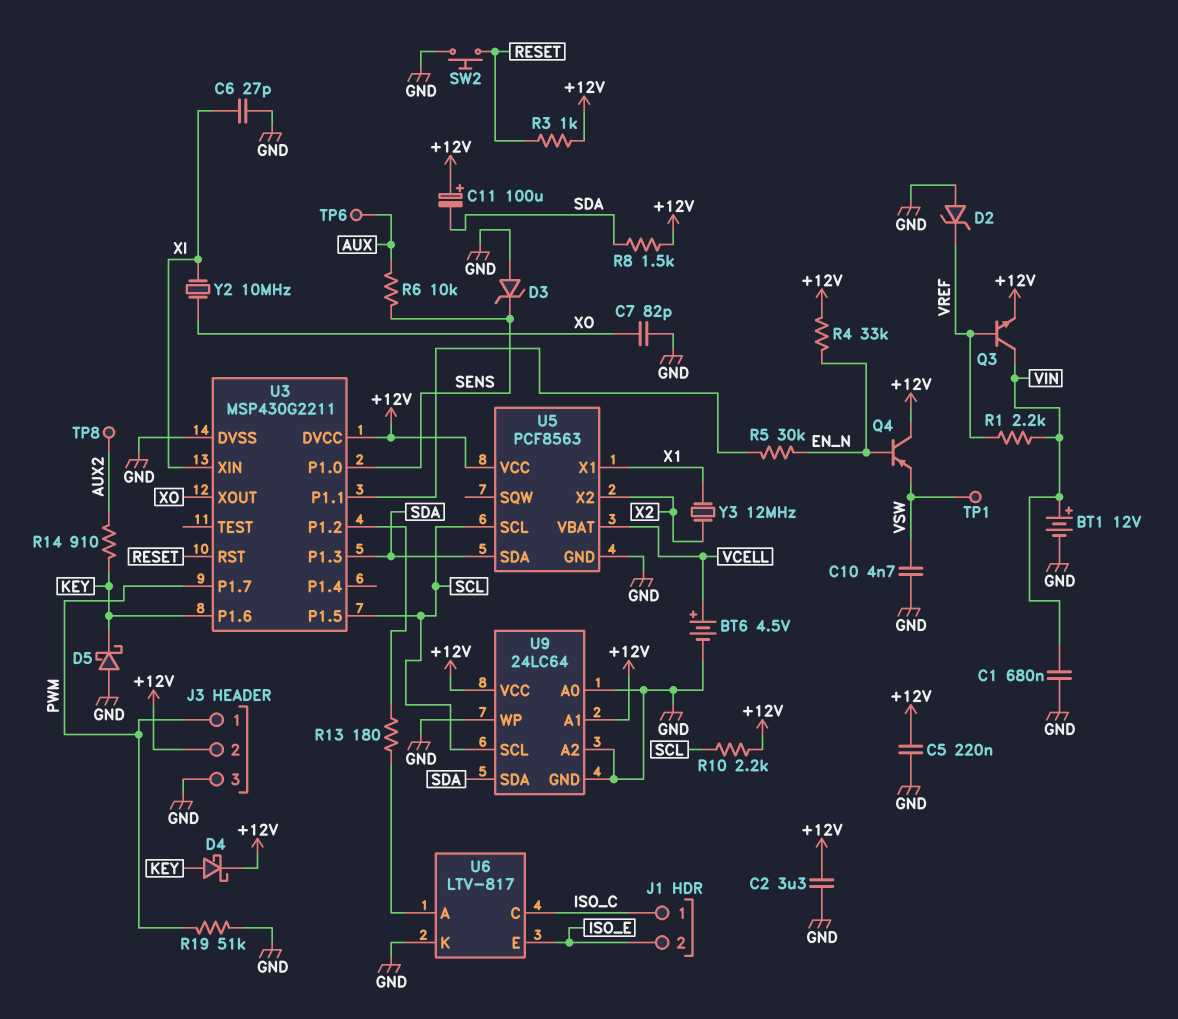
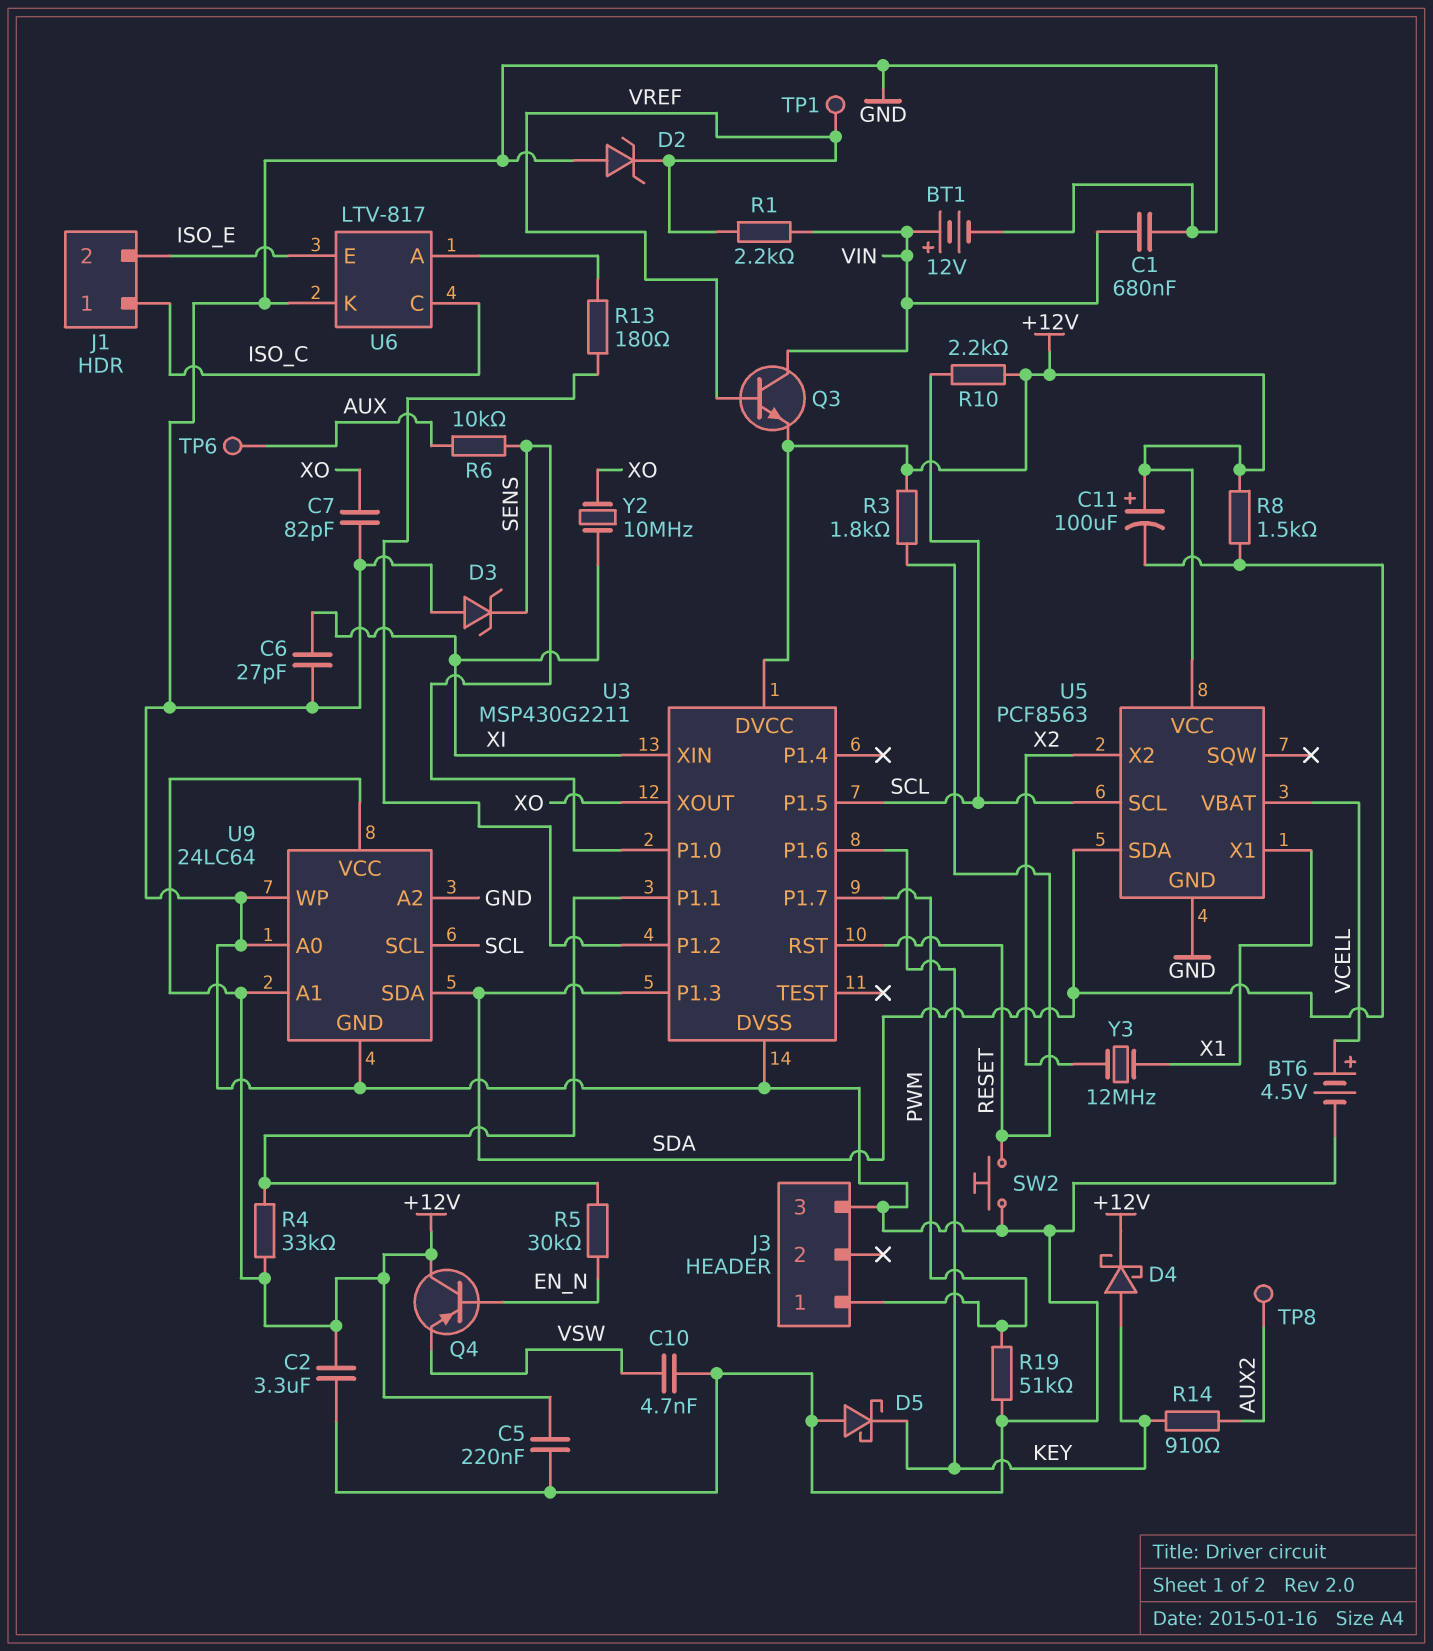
J3 pin 2: +12V -> none
R3: 1k (+12V, RESET) -> 1.8k (+12V, RESET)
R4: 33k (+12V, EN_N) -> 33k (+12V, U3/P1.1)
TP1: test point (VSW) -> test point (VREF)

